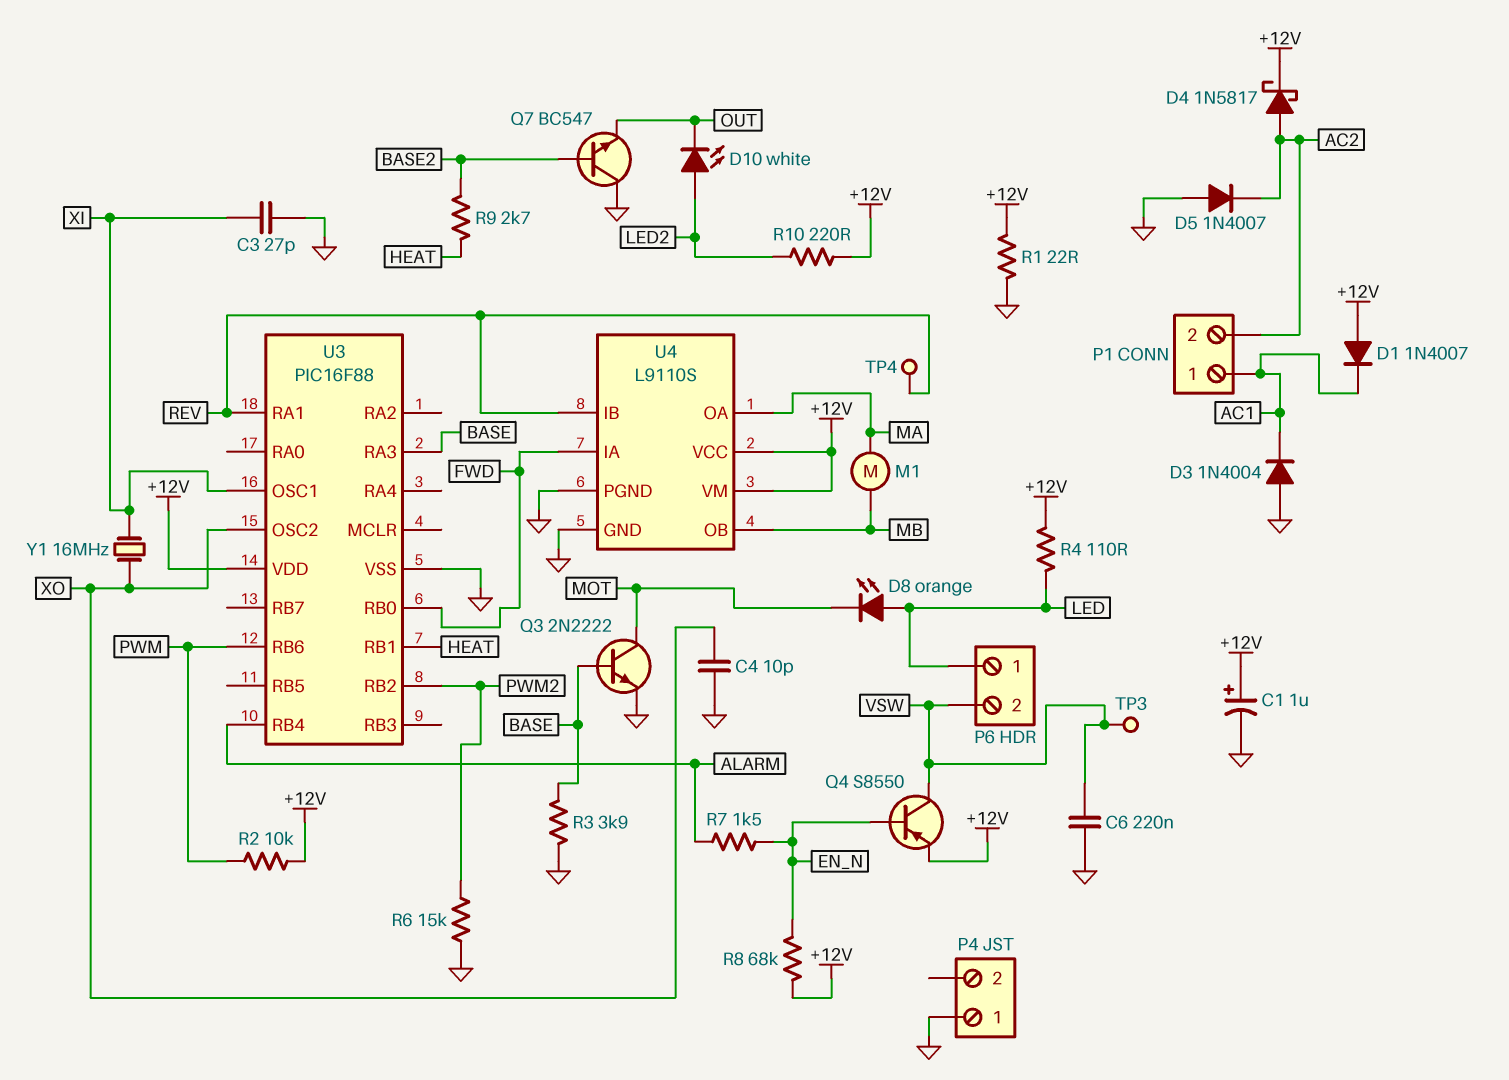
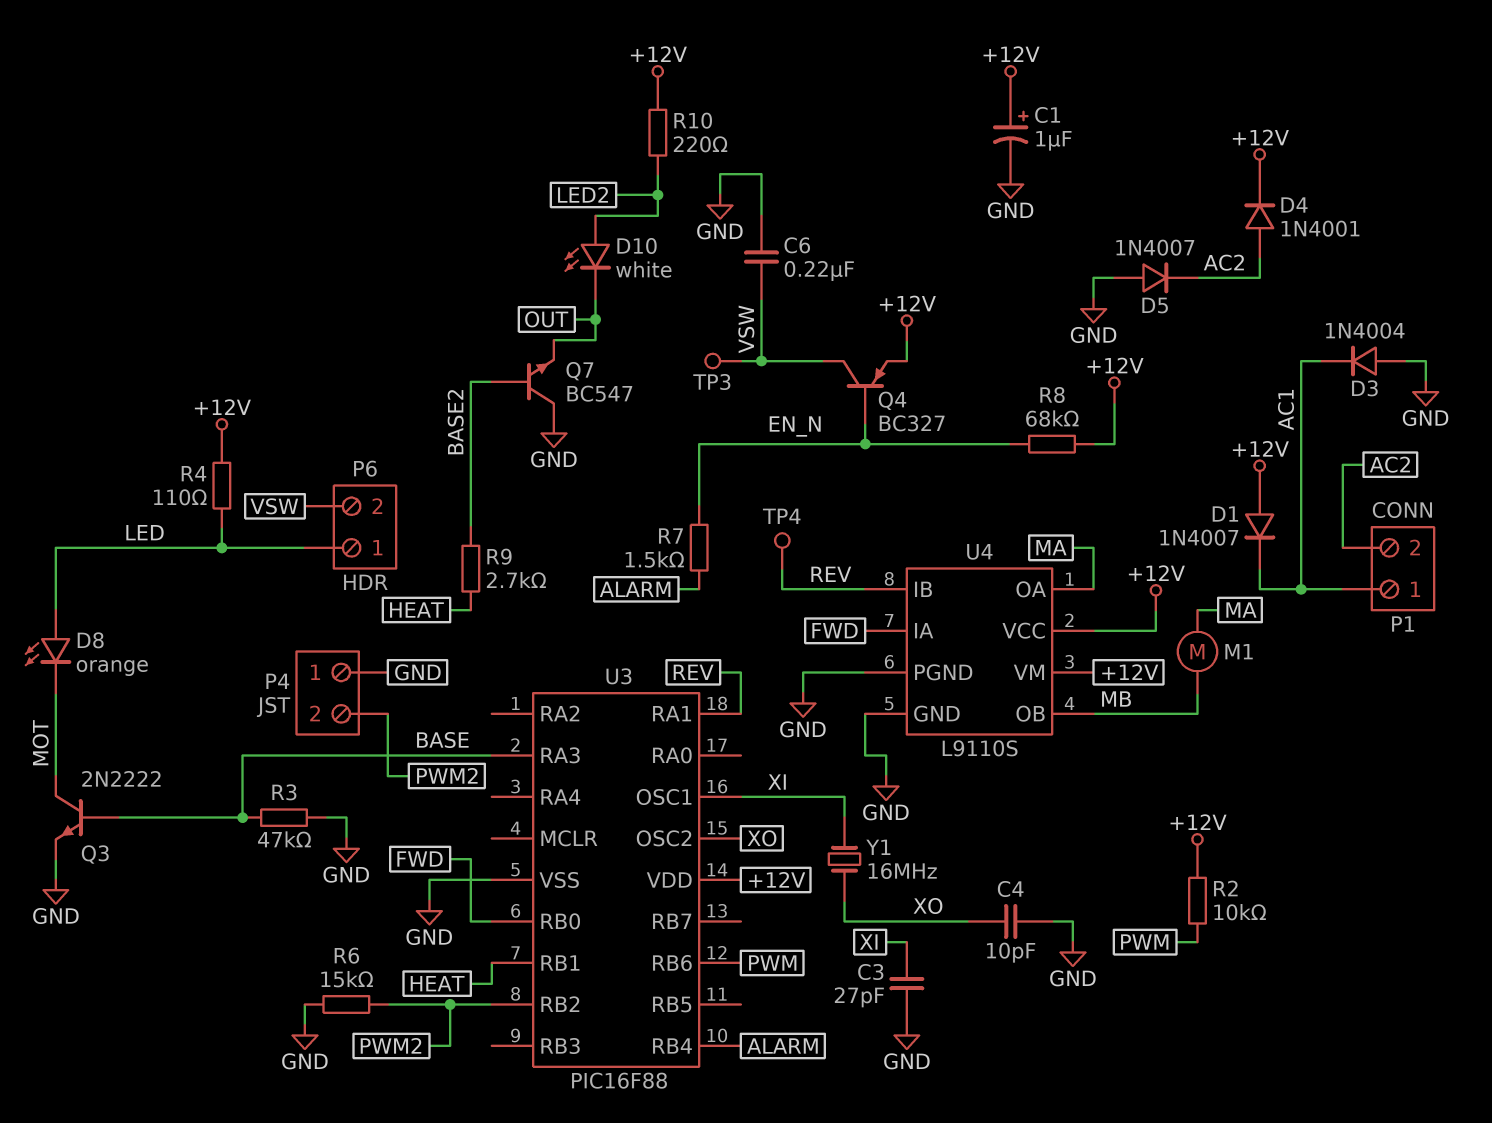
D4: schottky 1N5817 (A AC2, K +12V) -> diode 1N4001 (A AC2, K +12V)
P4 pin 2: none -> PWM2
Q4: PNP S8550 (B EN_N, C VSW, E +12V) -> PNP BC327 (B EN_N, C VSW, E +12V)
R1: 22 (+12V, GND) -> none
R3: 3.9k (BASE, GND) -> 47k (BASE, GND)

